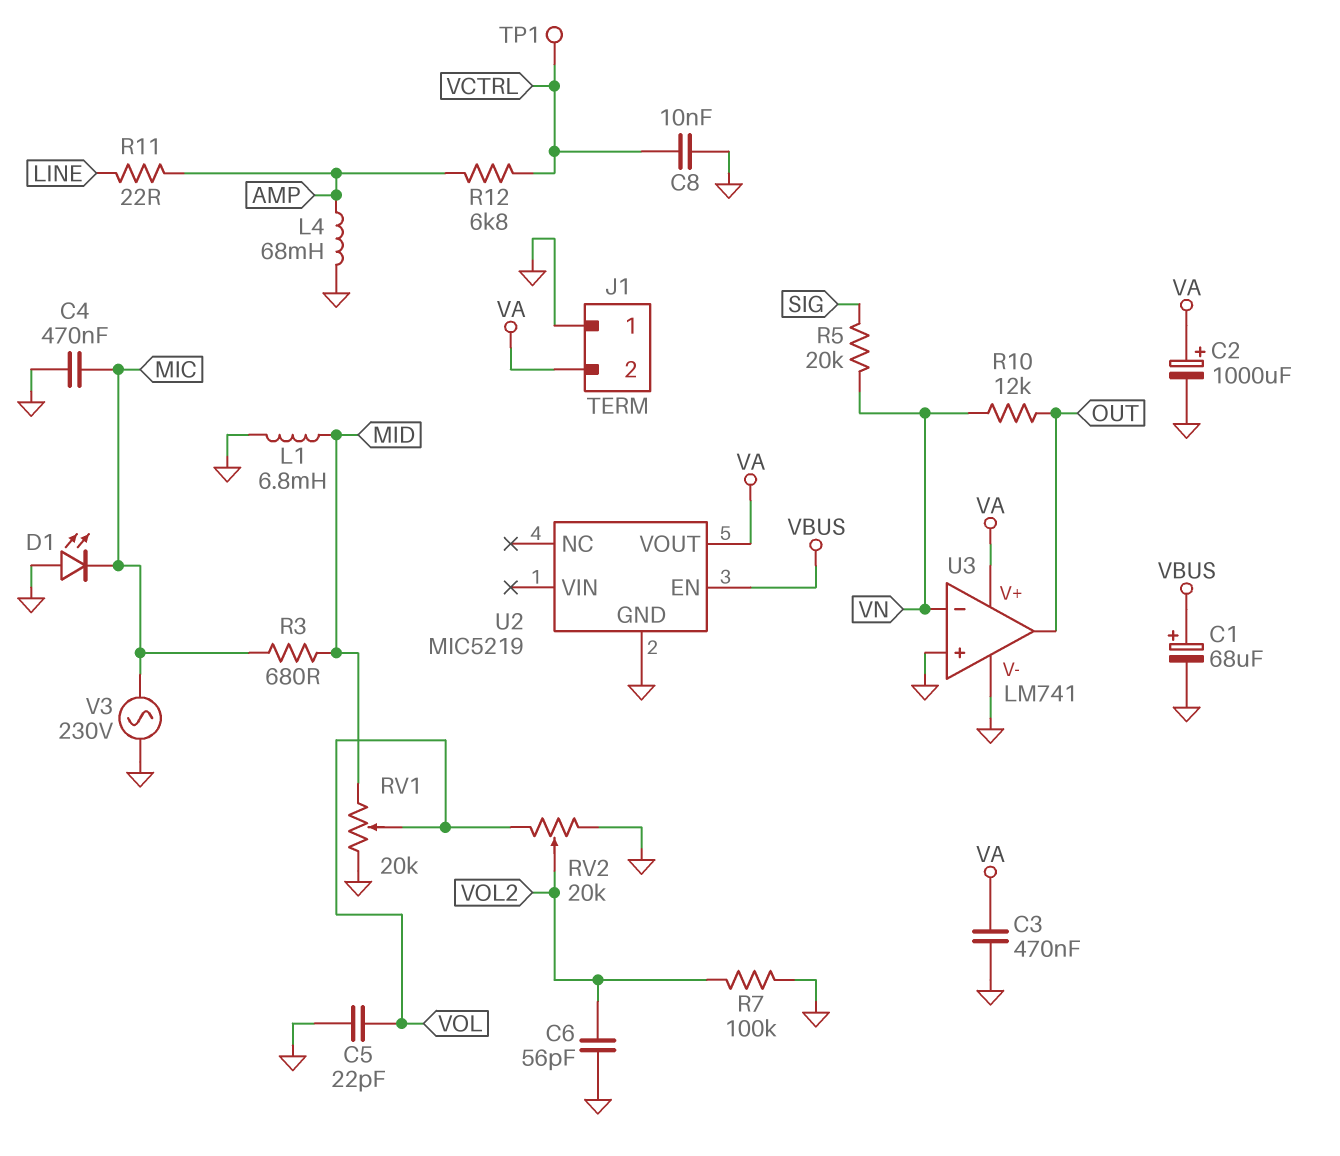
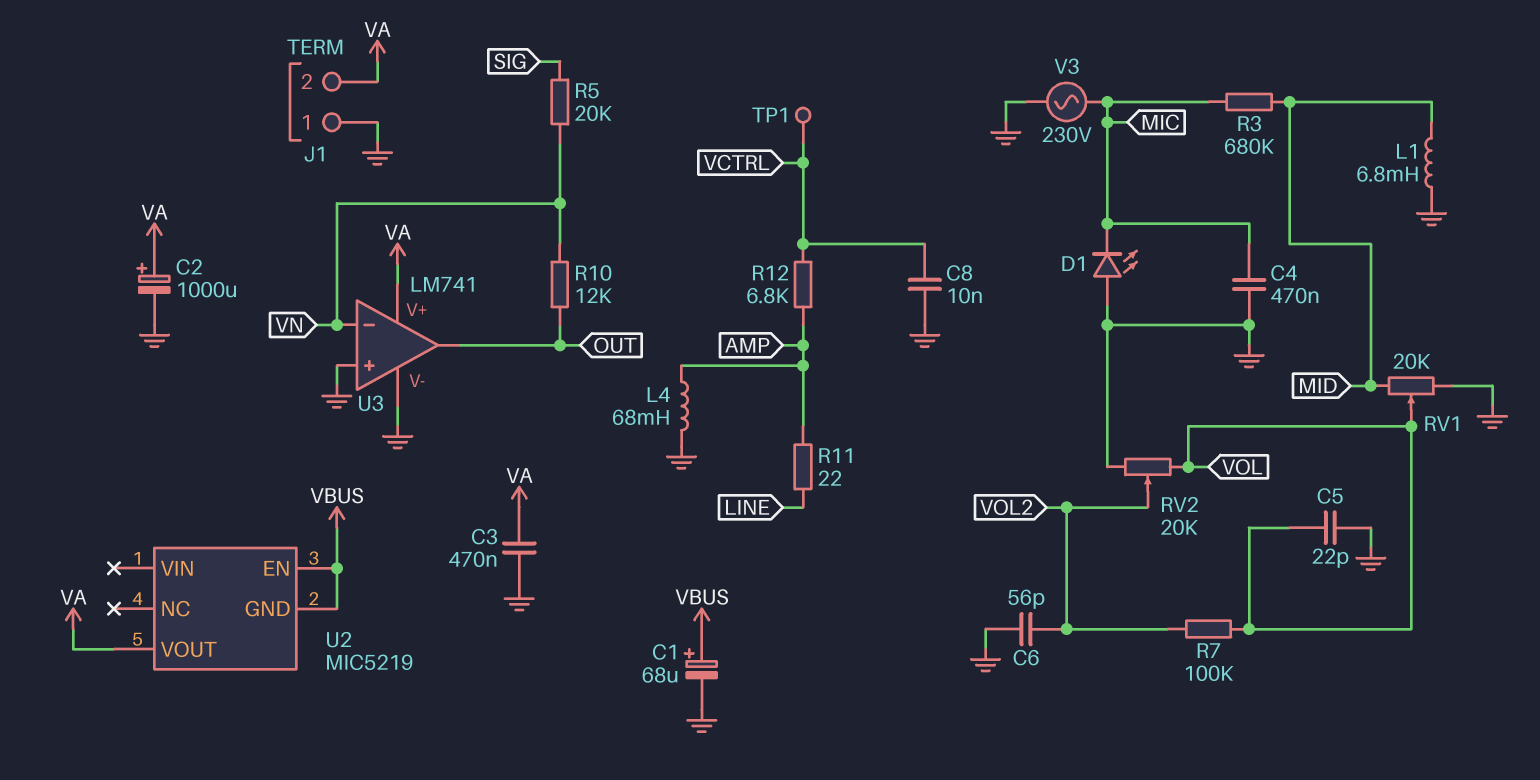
R3: 680 (MIC, MID) -> 680k (MIC, MID)
R7: 100k (GND, VOL2) -> 100k (VOL, VOL2)
U2 pin GND: GND -> VBUS

